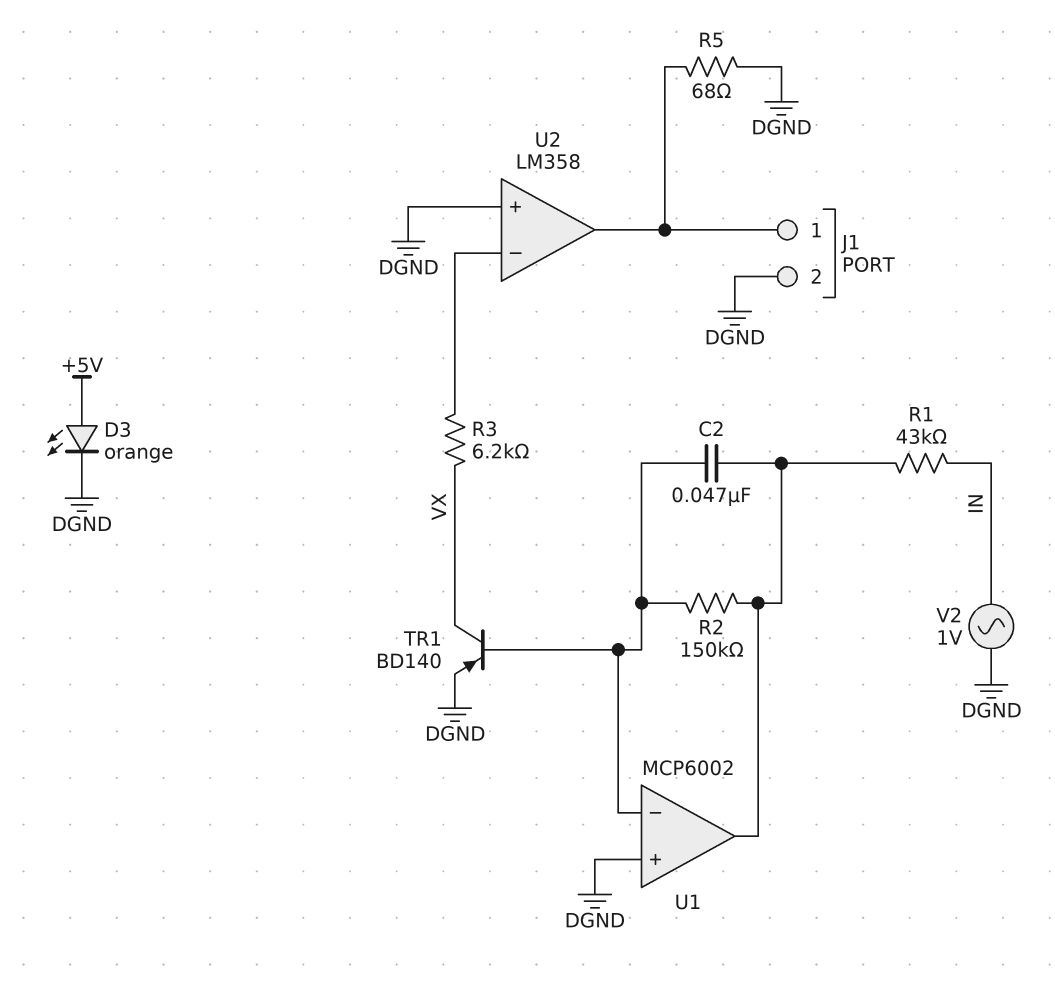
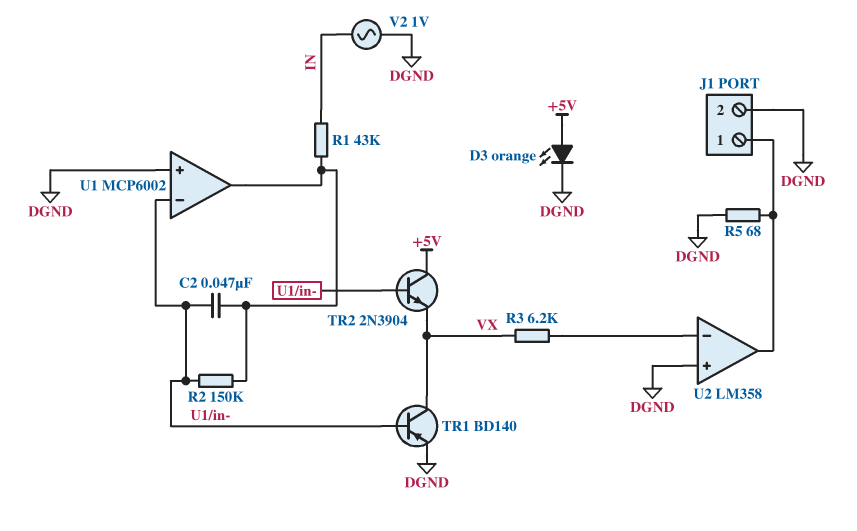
TR2: none -> NPN 2N3904 (B U1/in-, C +5V, E VX)

